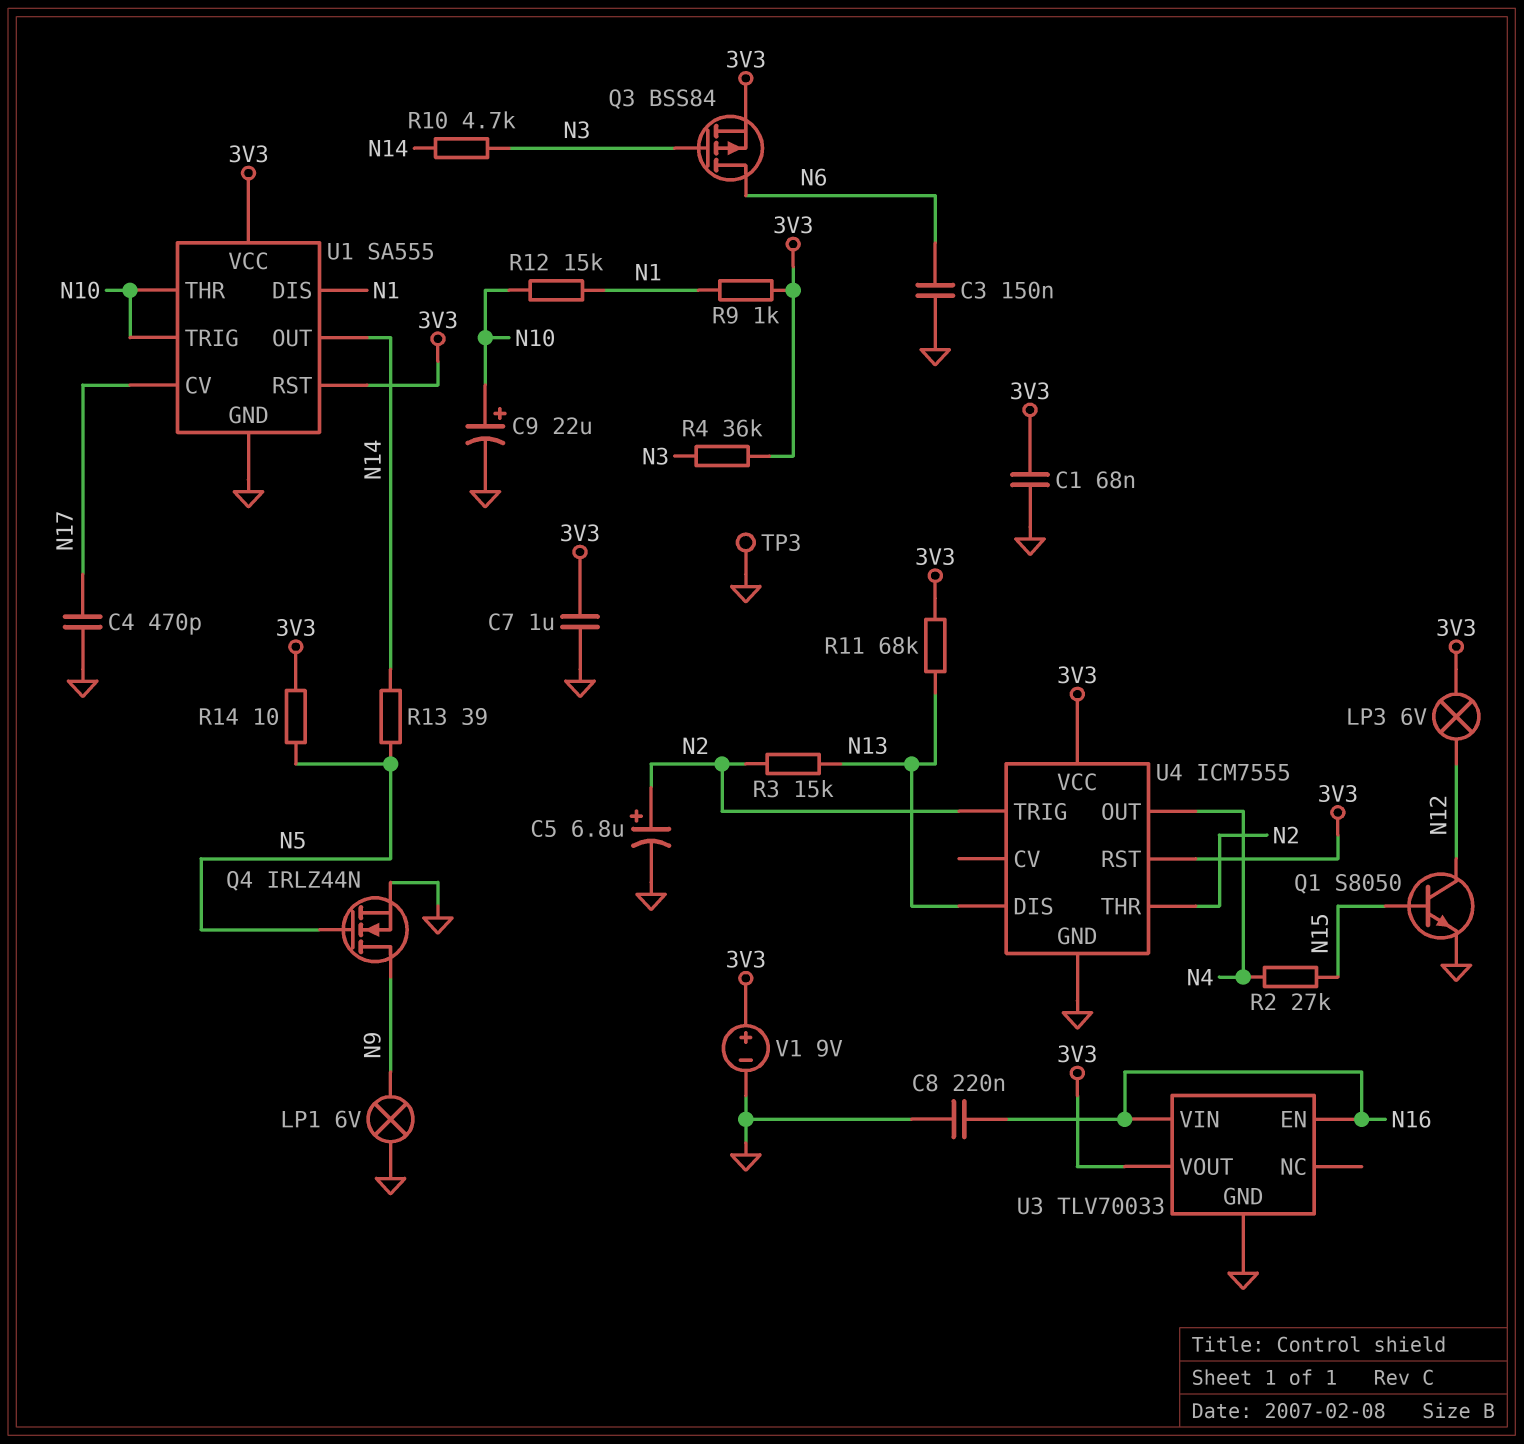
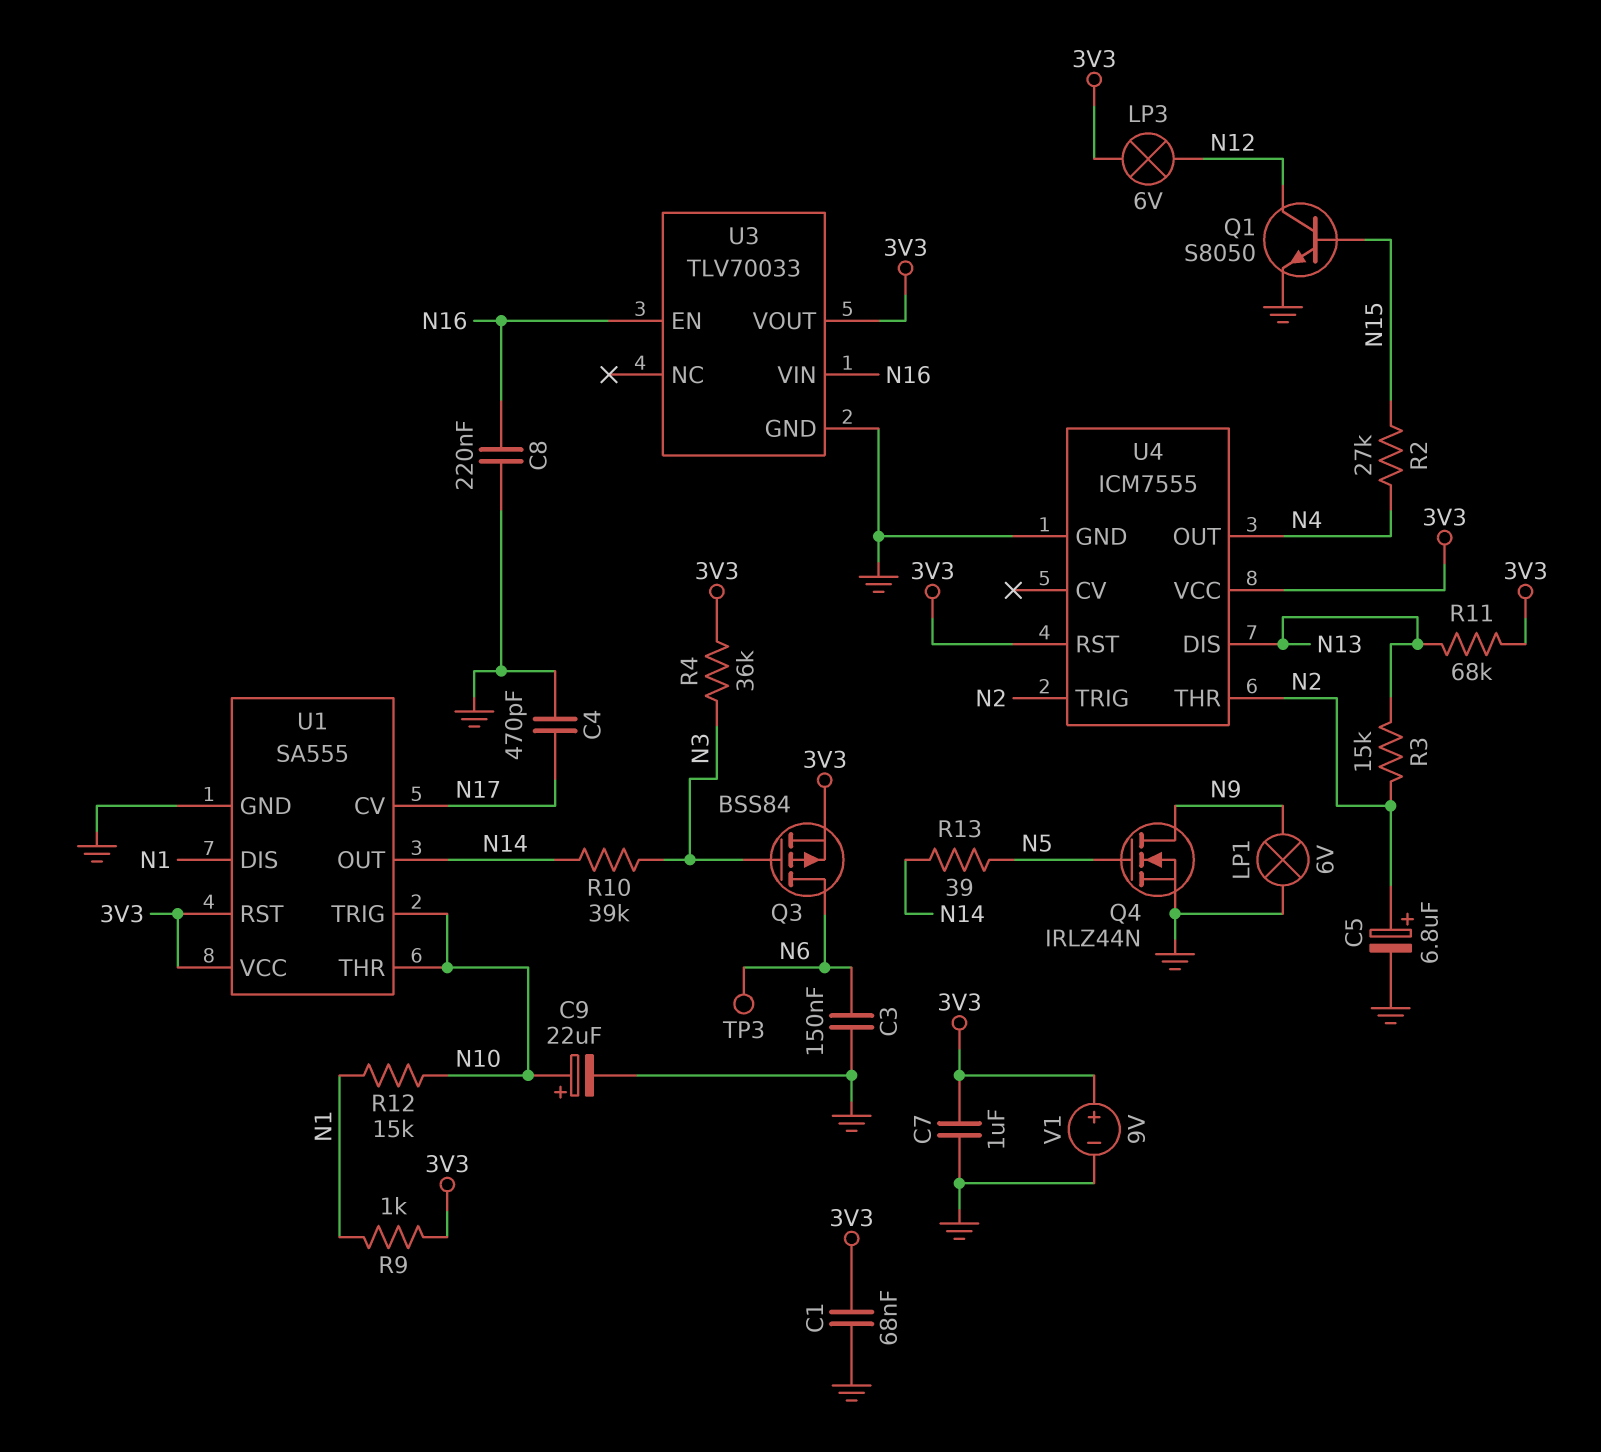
R10: 4.7k (N3, N14) -> 39k (N3, N14)
R14: 10 (3V3, N5) -> none
TP3: test point (GND) -> test point (N6)

